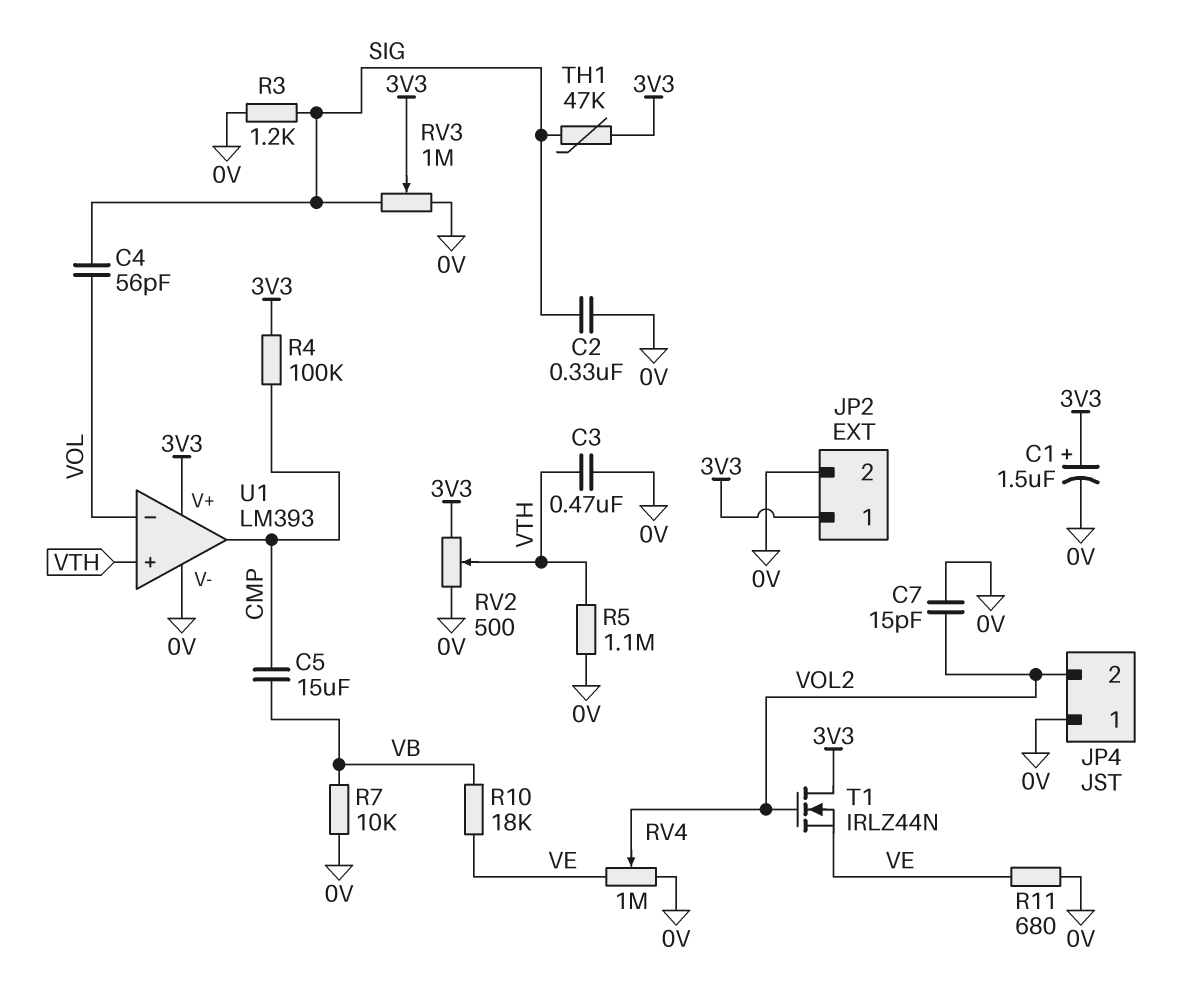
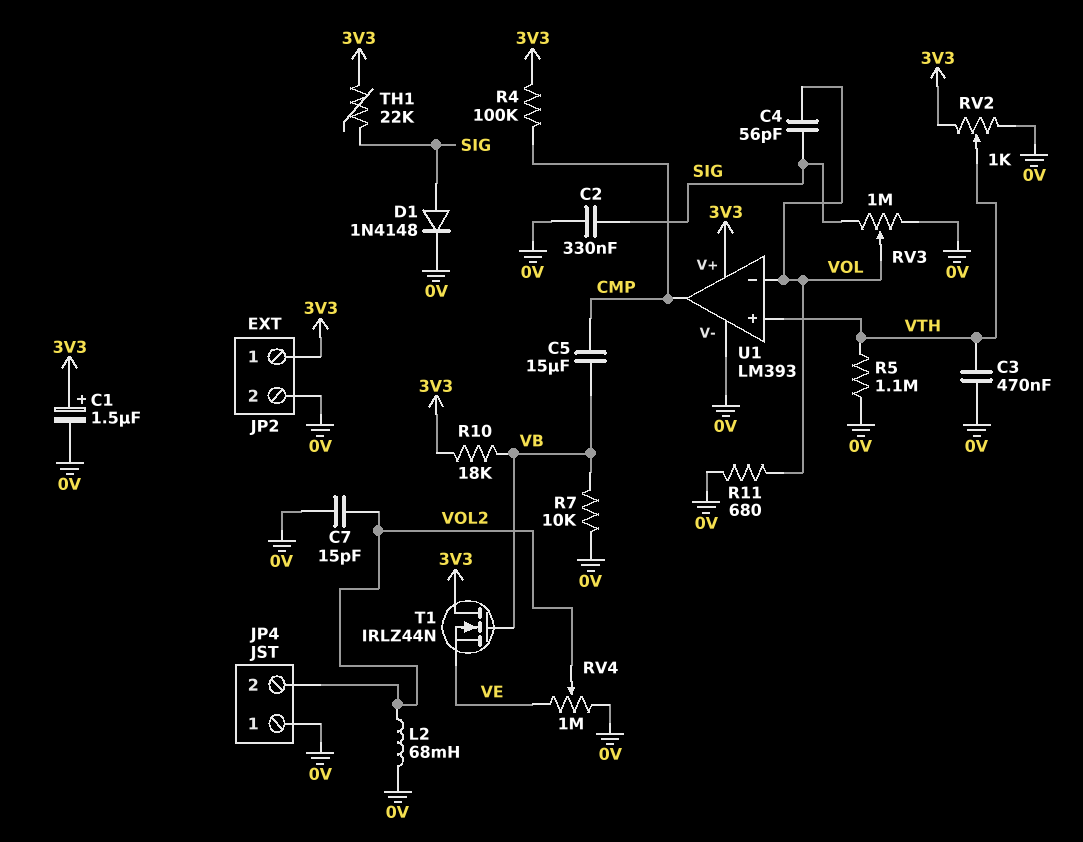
D1: none -> diode 1N4148 (A SIG, K 0V)
L2: none -> 68mH (0V, VOL2)
R3: 1.2k (0V, SIG) -> none
R10: 18k (VB, VE) -> 18k (3V3, VB)
R11: 680 (0V, VE) -> 680 (0V, VOL)
RV2: 500 (0V, 3V3, wiper VTH) -> 1k (0V, 3V3, wiper VTH)
RV3: 1M (0V, SIG, wiper 3V3) -> 1M (0V, SIG, wiper VOL)
T1: NMOS IRLZ44N (G VOL2, D 3V3, S VE) -> NMOS IRLZ44N (G VB, D 3V3, S VE)
TH1: 47k (3V3, SIG) -> 22k (3V3, SIG)

